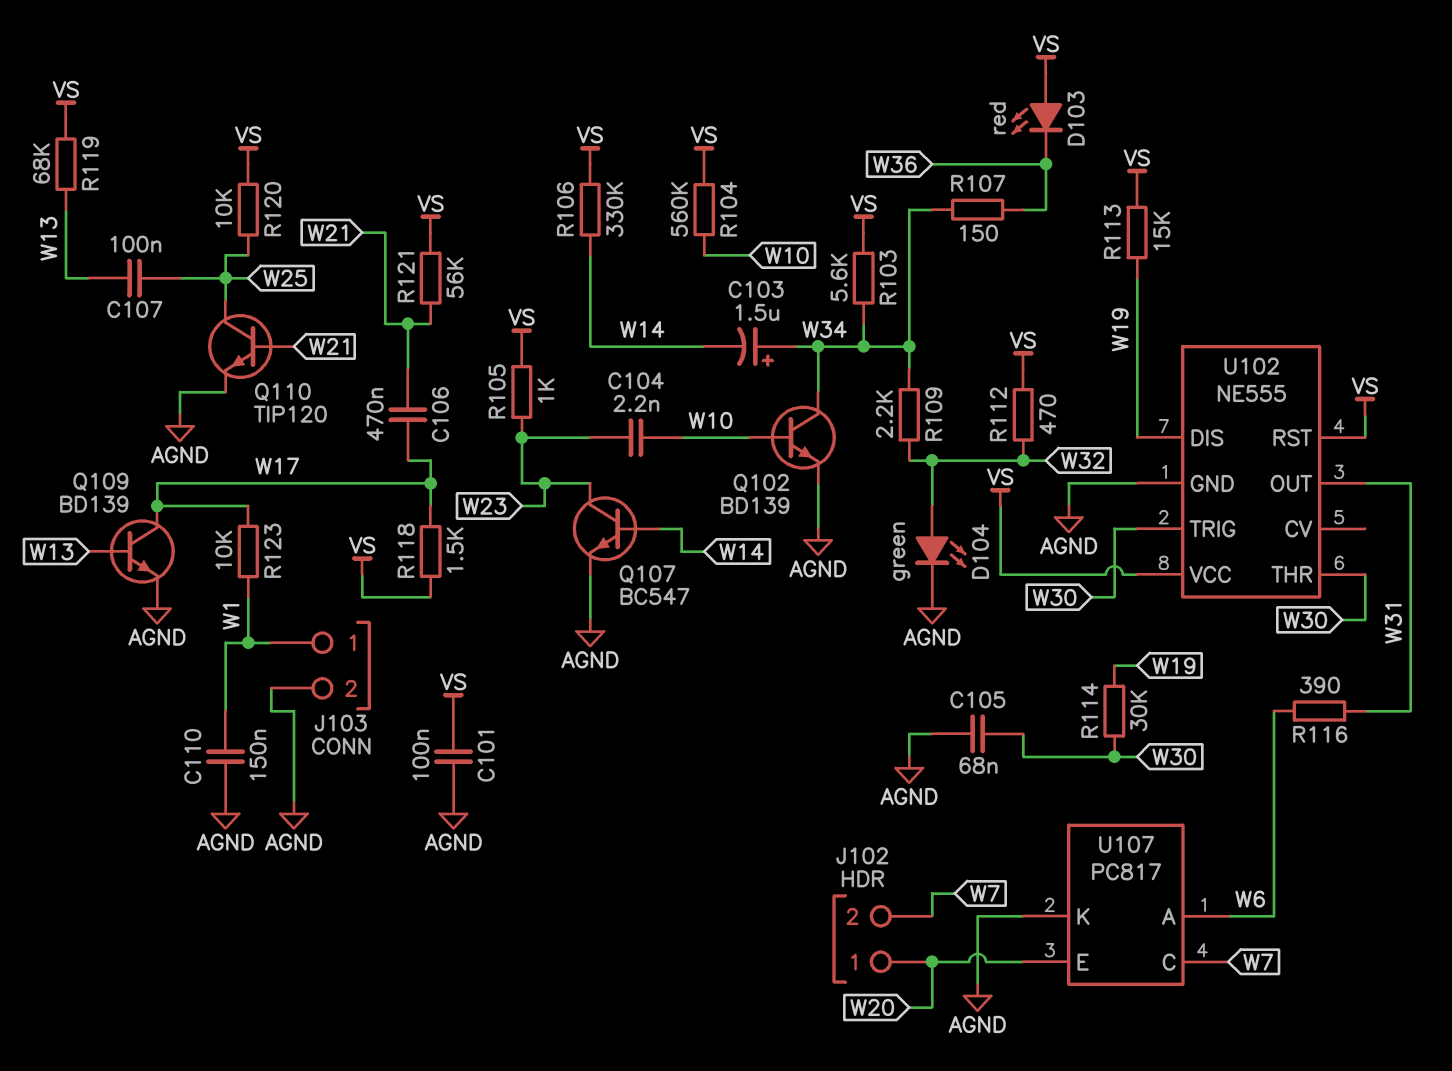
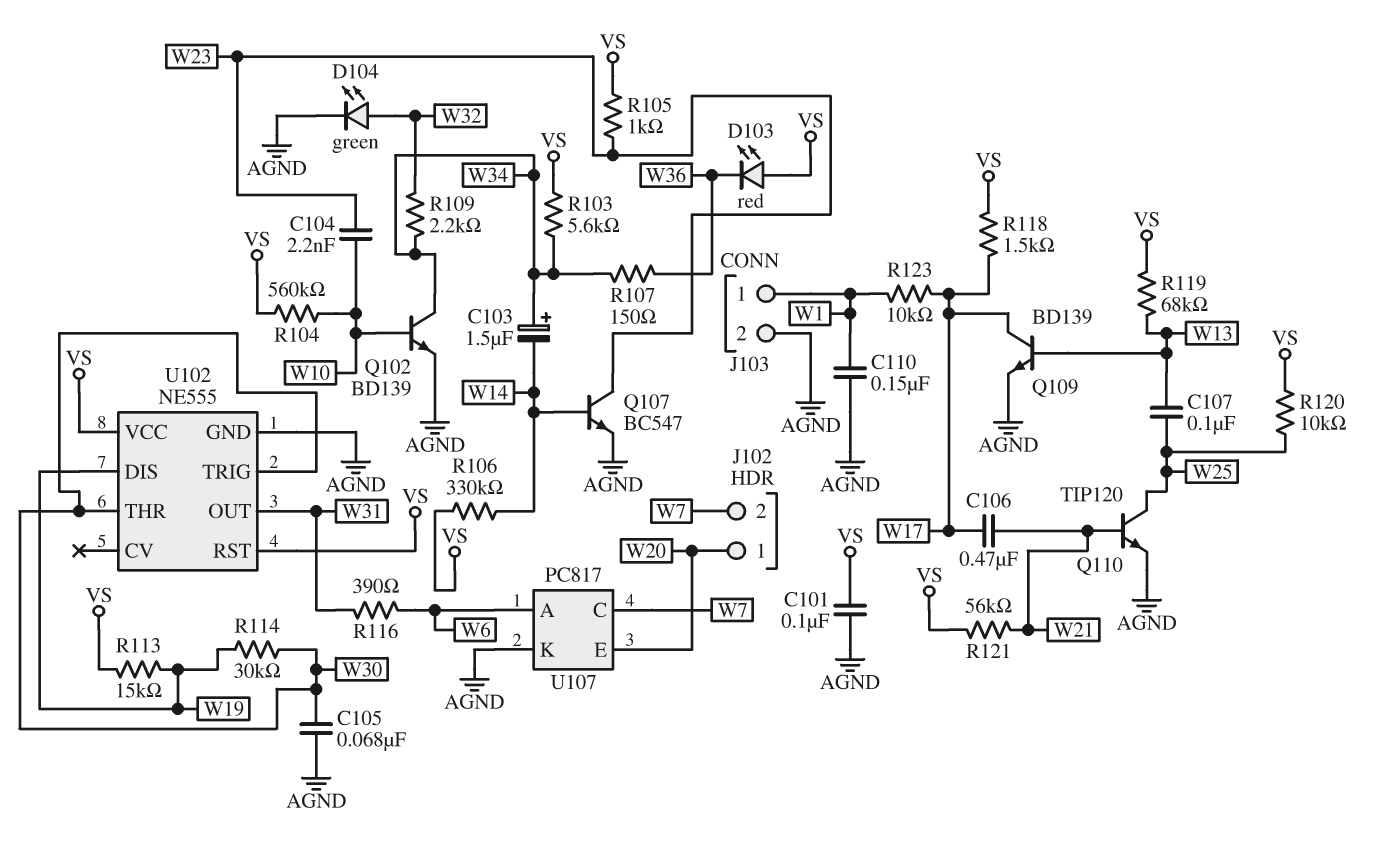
R112: 470 (VS, W32) -> none

